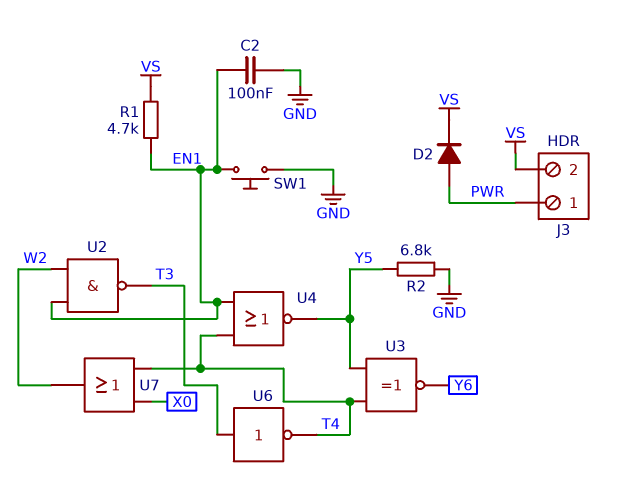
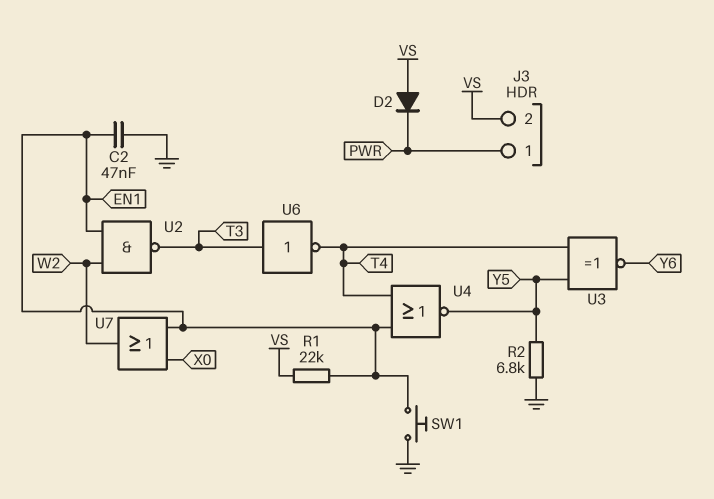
C2: 100nF (EN1, GND) -> 47nF (EN1, GND)
D2: diode (A PWR, K VS) -> diode (A VS, K PWR)
R1: 4.7k (EN1, VS) -> 22k (EN1, VS)
U7: OR (in T4, in X0, out W2) -> OR (in EN1, in X0, out W2)

